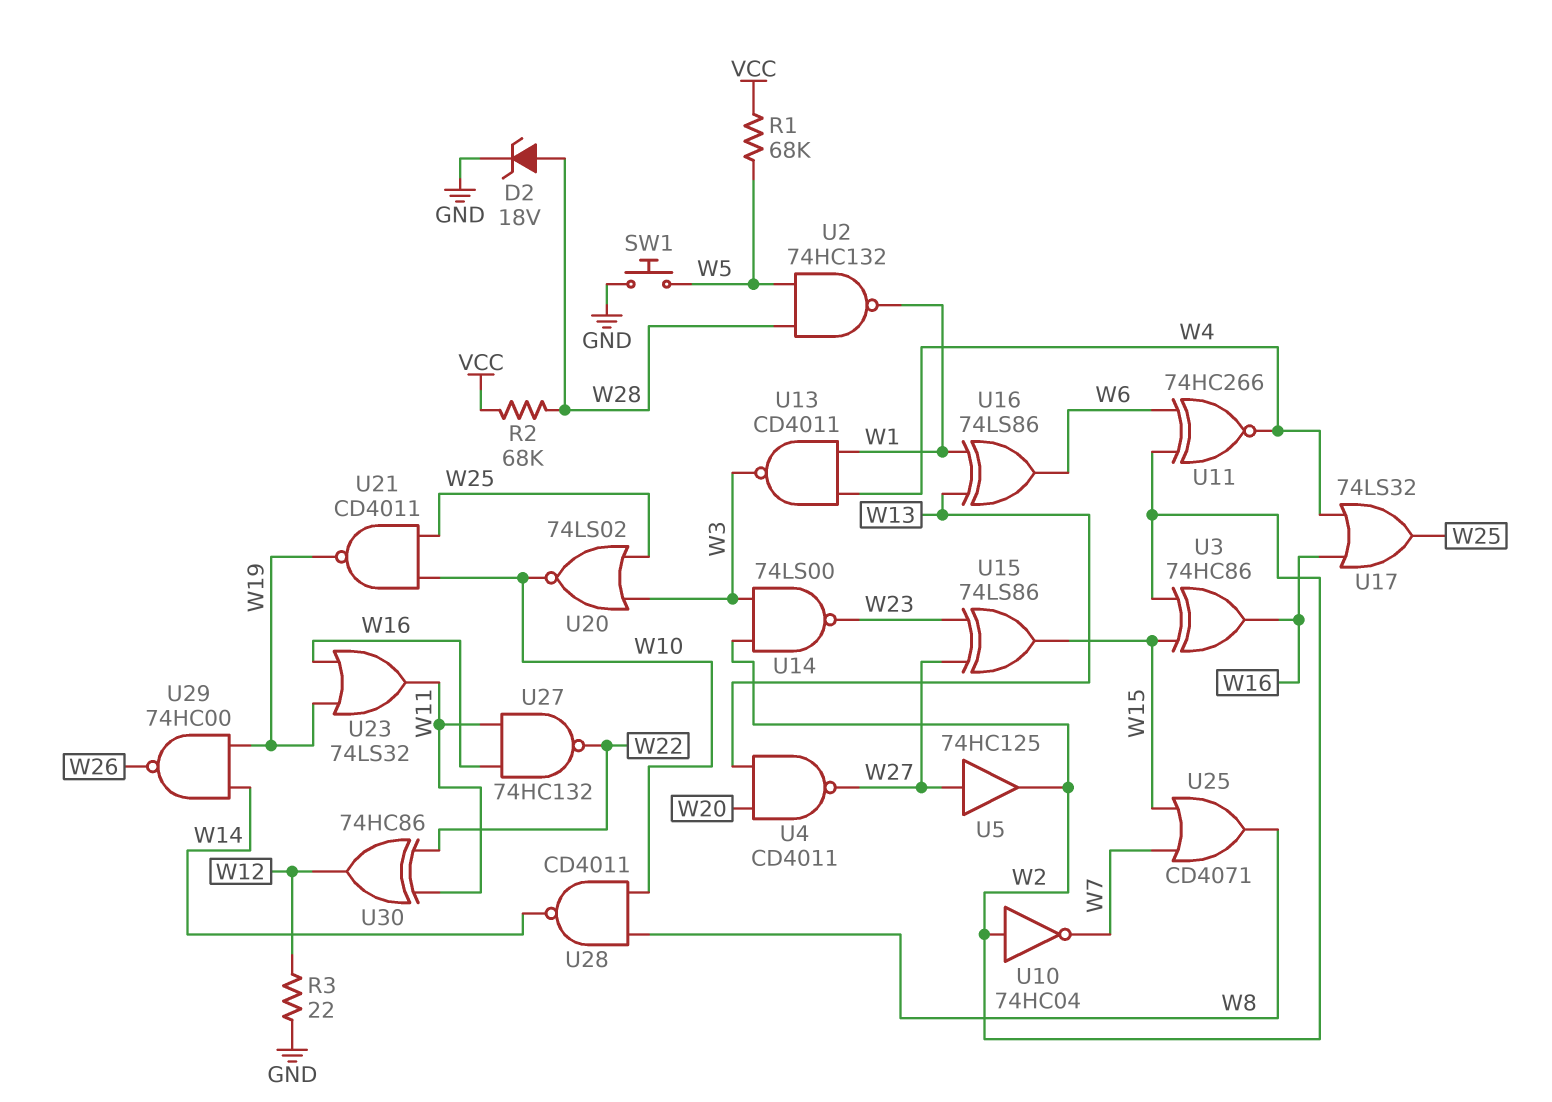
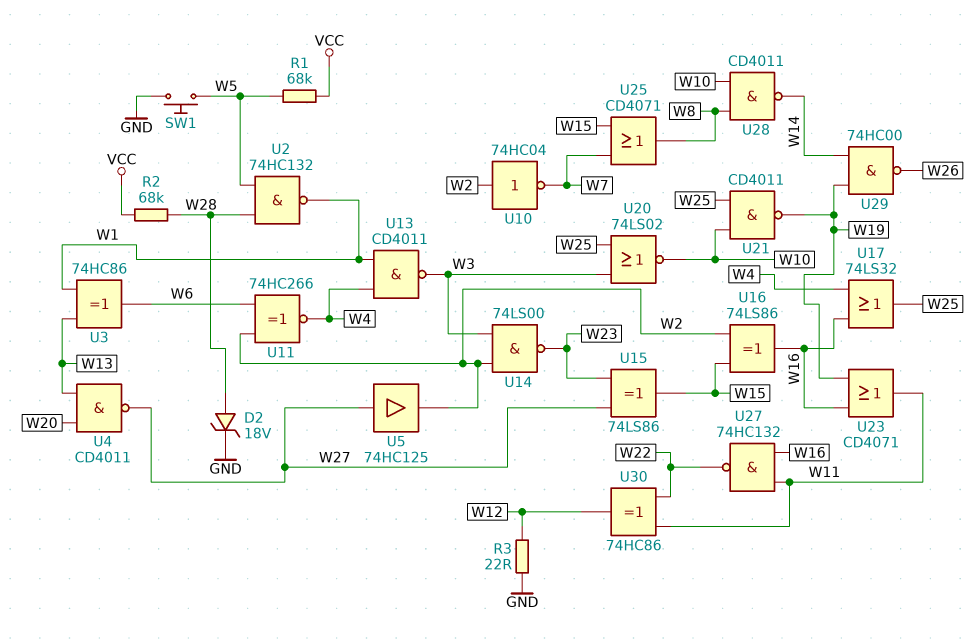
U3: XOR 74HC86 (in W2, in W15, out W16) -> XOR 74HC86 (in W1, in W13, out W6)
U16: XOR 74LS86 (in W1, in W13, out W6) -> XOR 74LS86 (in W2, in W15, out W16)
U23: OR 74LS32 (in W16, in W19, out W11) -> OR CD4071 (in W16, in W19, out W11)

